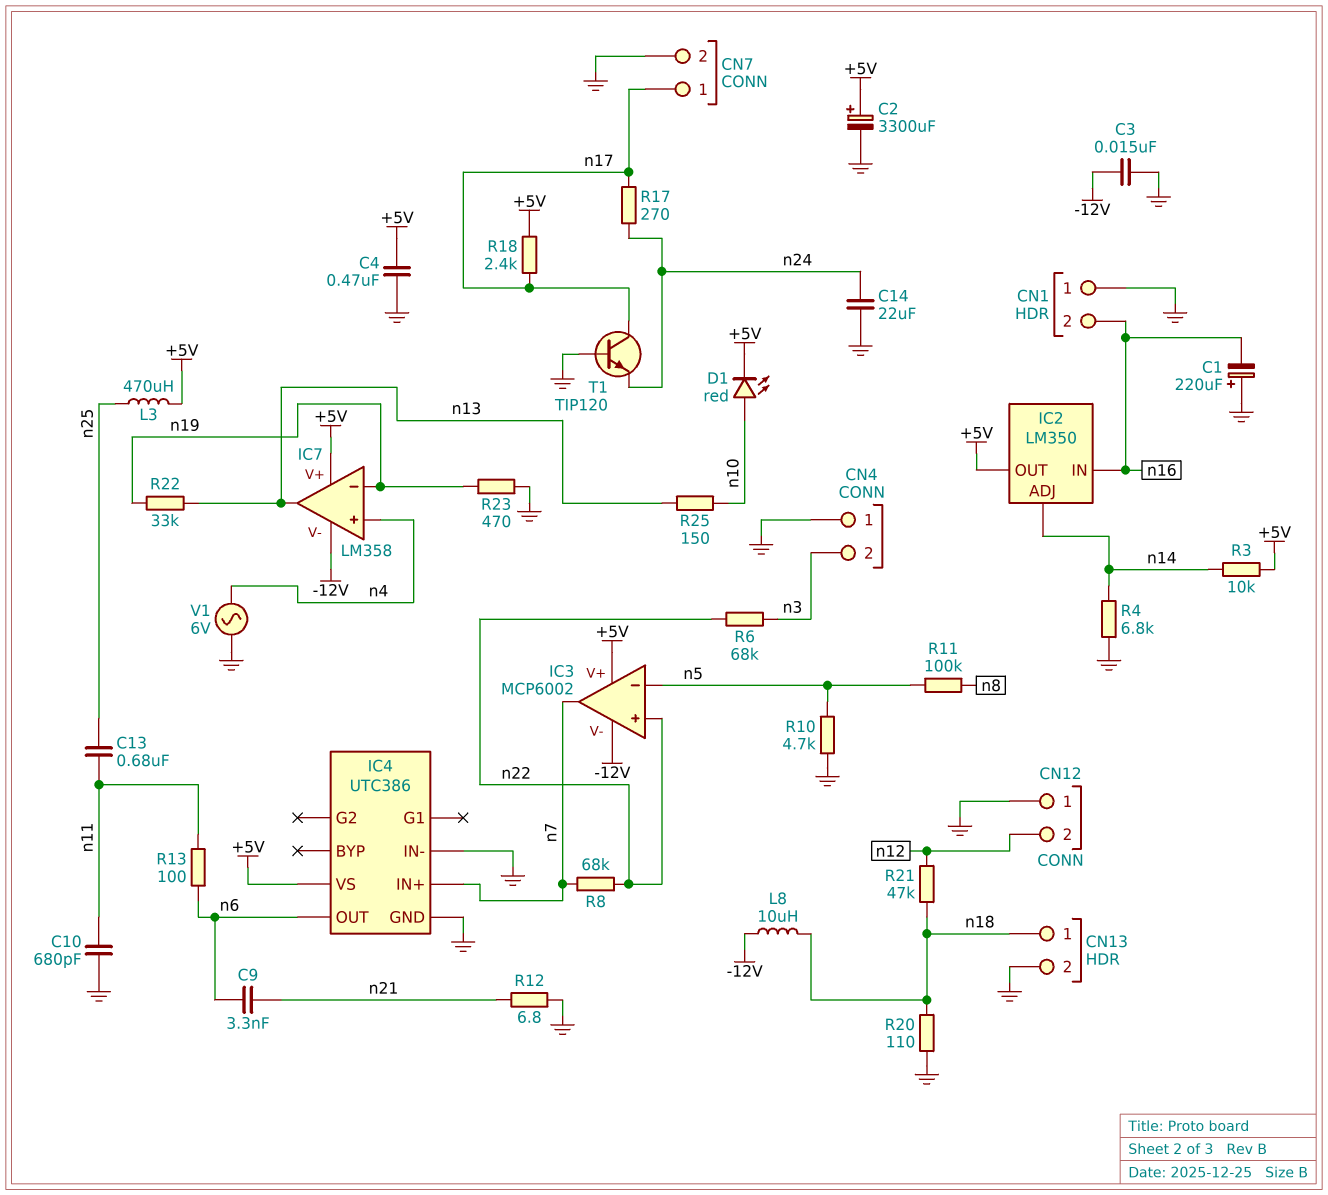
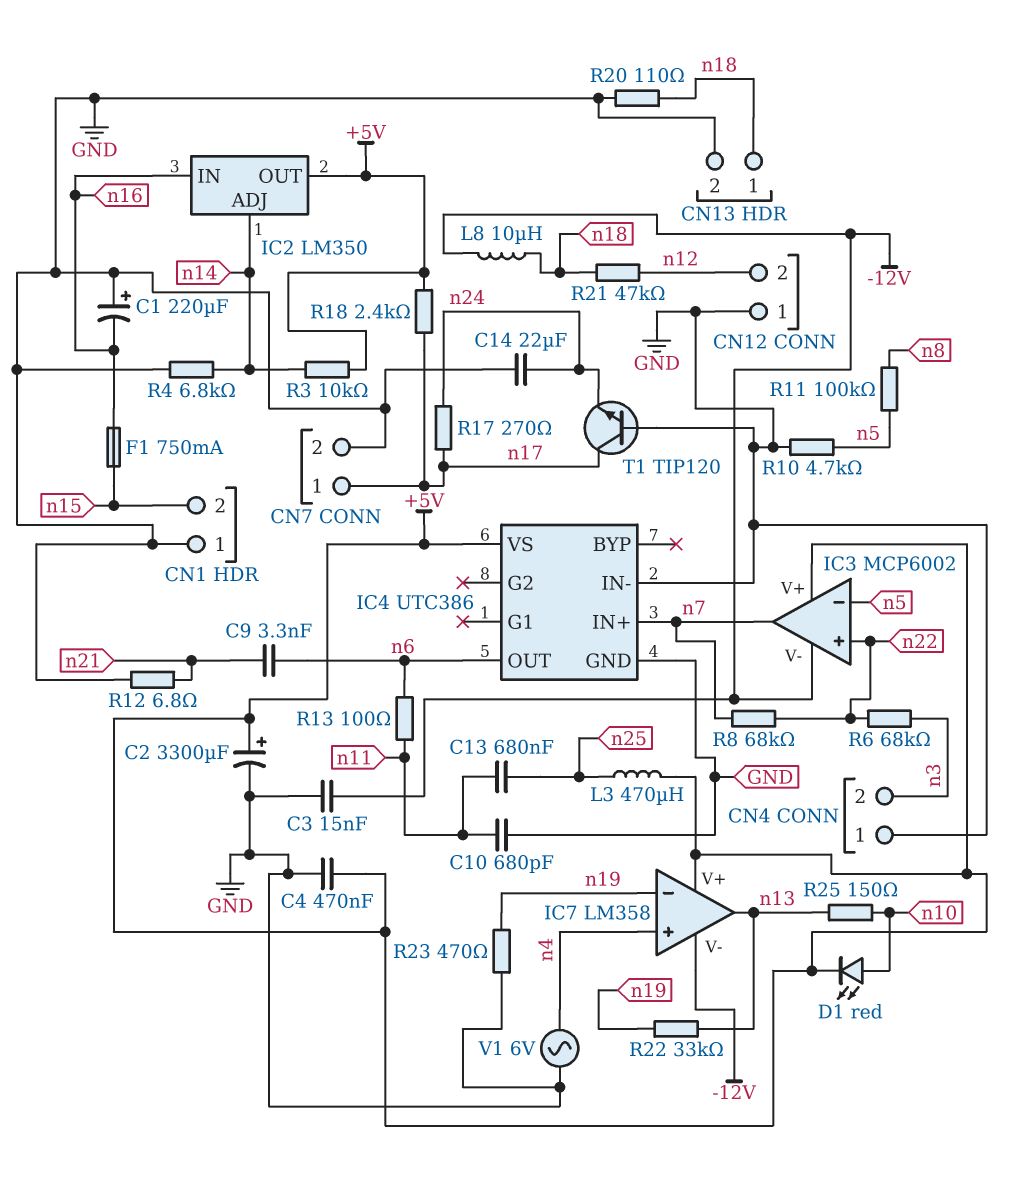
CN1 pin 2: n16 -> n15
F1: none -> 750mA (n15, n16)

